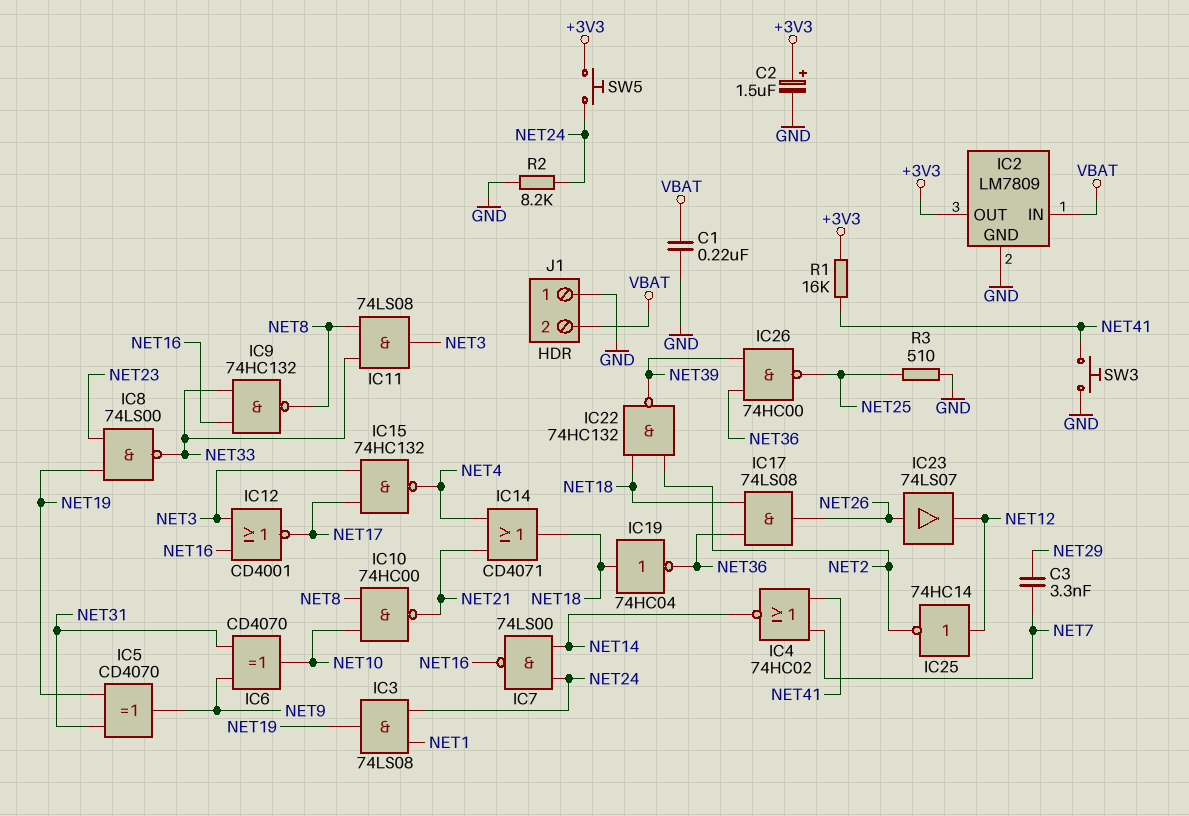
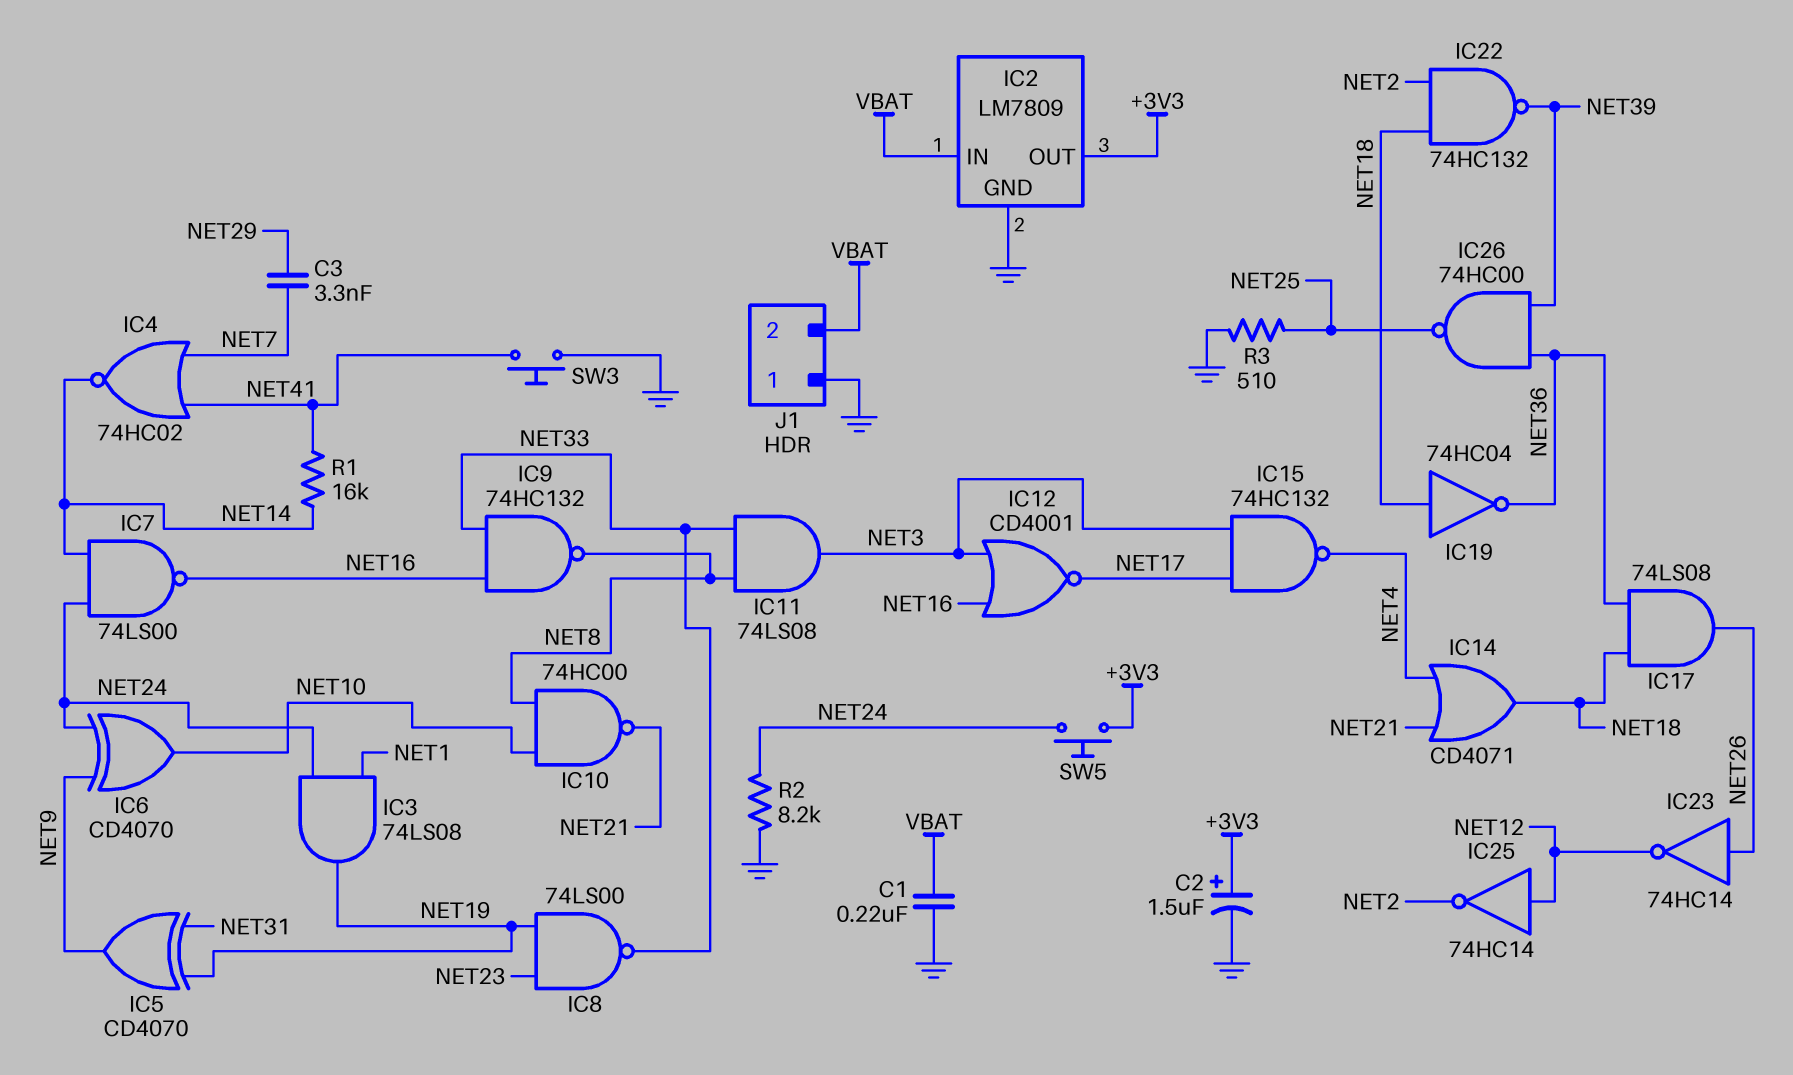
IC6: XOR CD4070 (in NET9, in NET31, out NET10) -> XOR CD4070 (in NET9, in NET24, out NET10)
IC23: buffer 74LS07 (in NET26, out NET12) -> NOT 74HC14 (in NET26, out NET12)
R1: 16k (+3V3, NET41) -> 16k (NET14, NET41)

